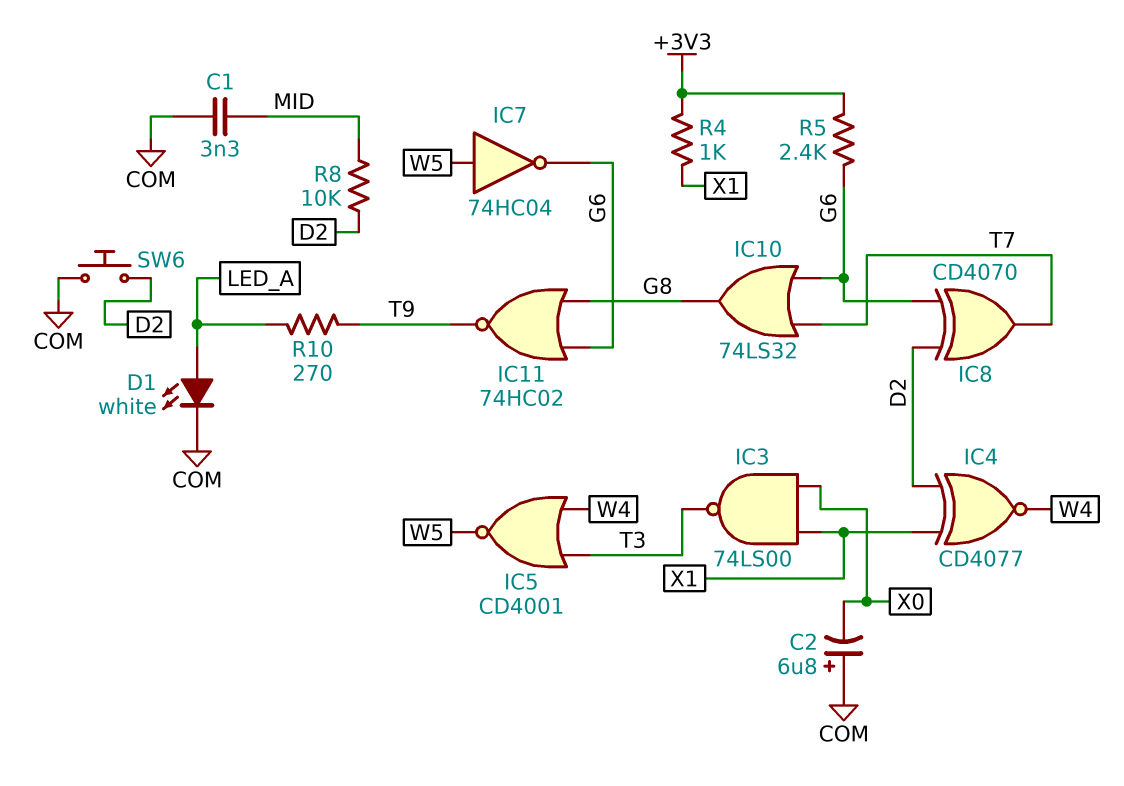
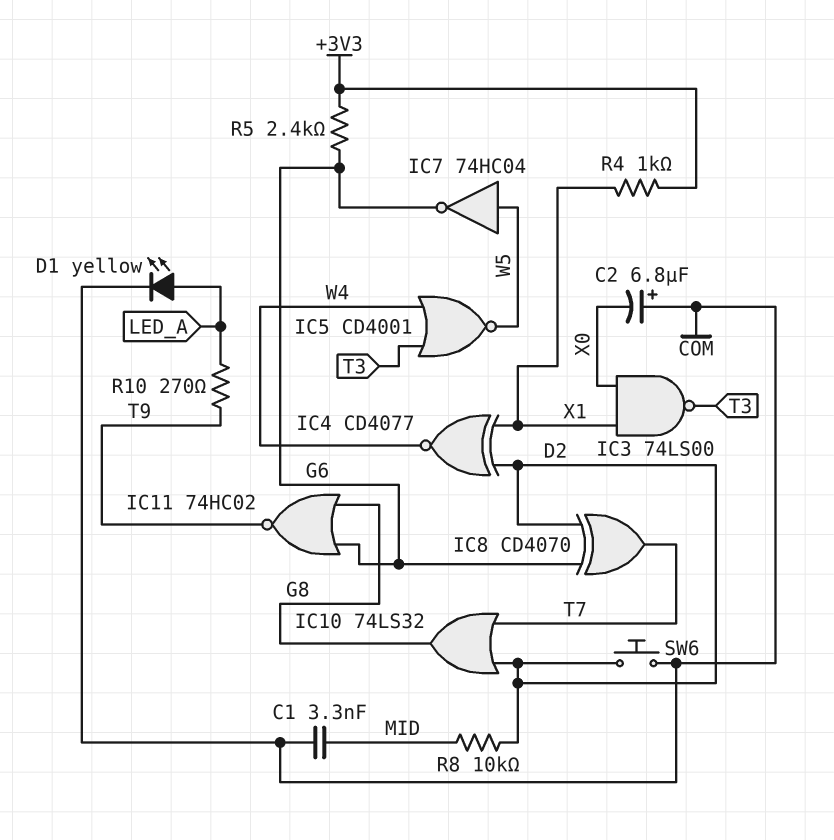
D1: LED white (A LED_A, K COM) -> LED yellow (A LED_A, K COM)
IC10: OR 74LS32 (in G6, in T7, out G8) -> OR 74LS32 (in D2, in T7, out G8)

